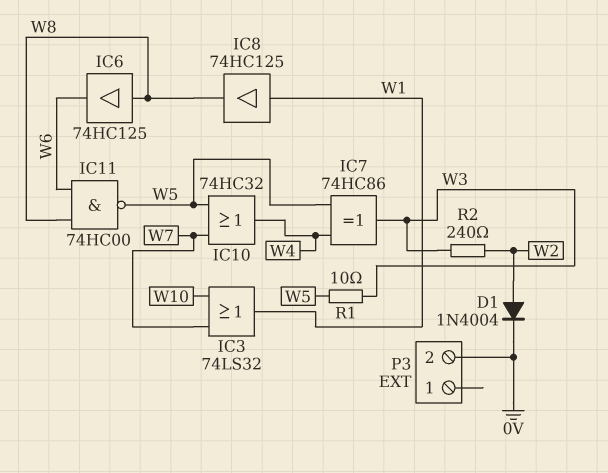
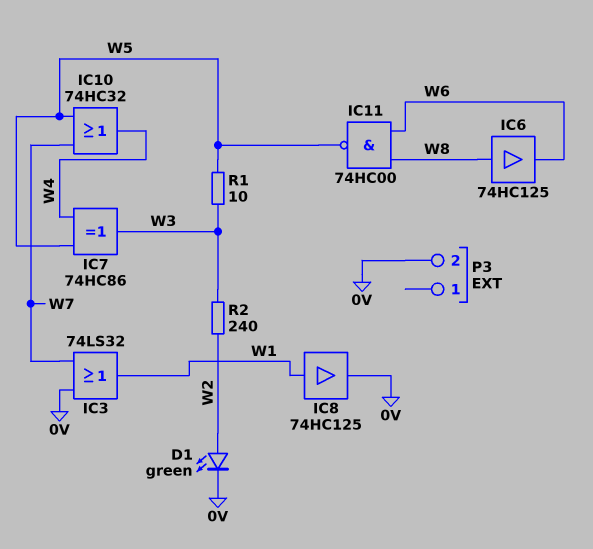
D1: diode 1N4004 (A W2, K 0V) -> LED green (A W2, K 0V)
IC3: OR 74LS32 (in W7, in W10, out W1) -> OR 74LS32 (in 0V, in W7, out W1)
IC8: buffer 74HC125 (in W1, out W8) -> buffer 74HC125 (in W1, out 0V)

